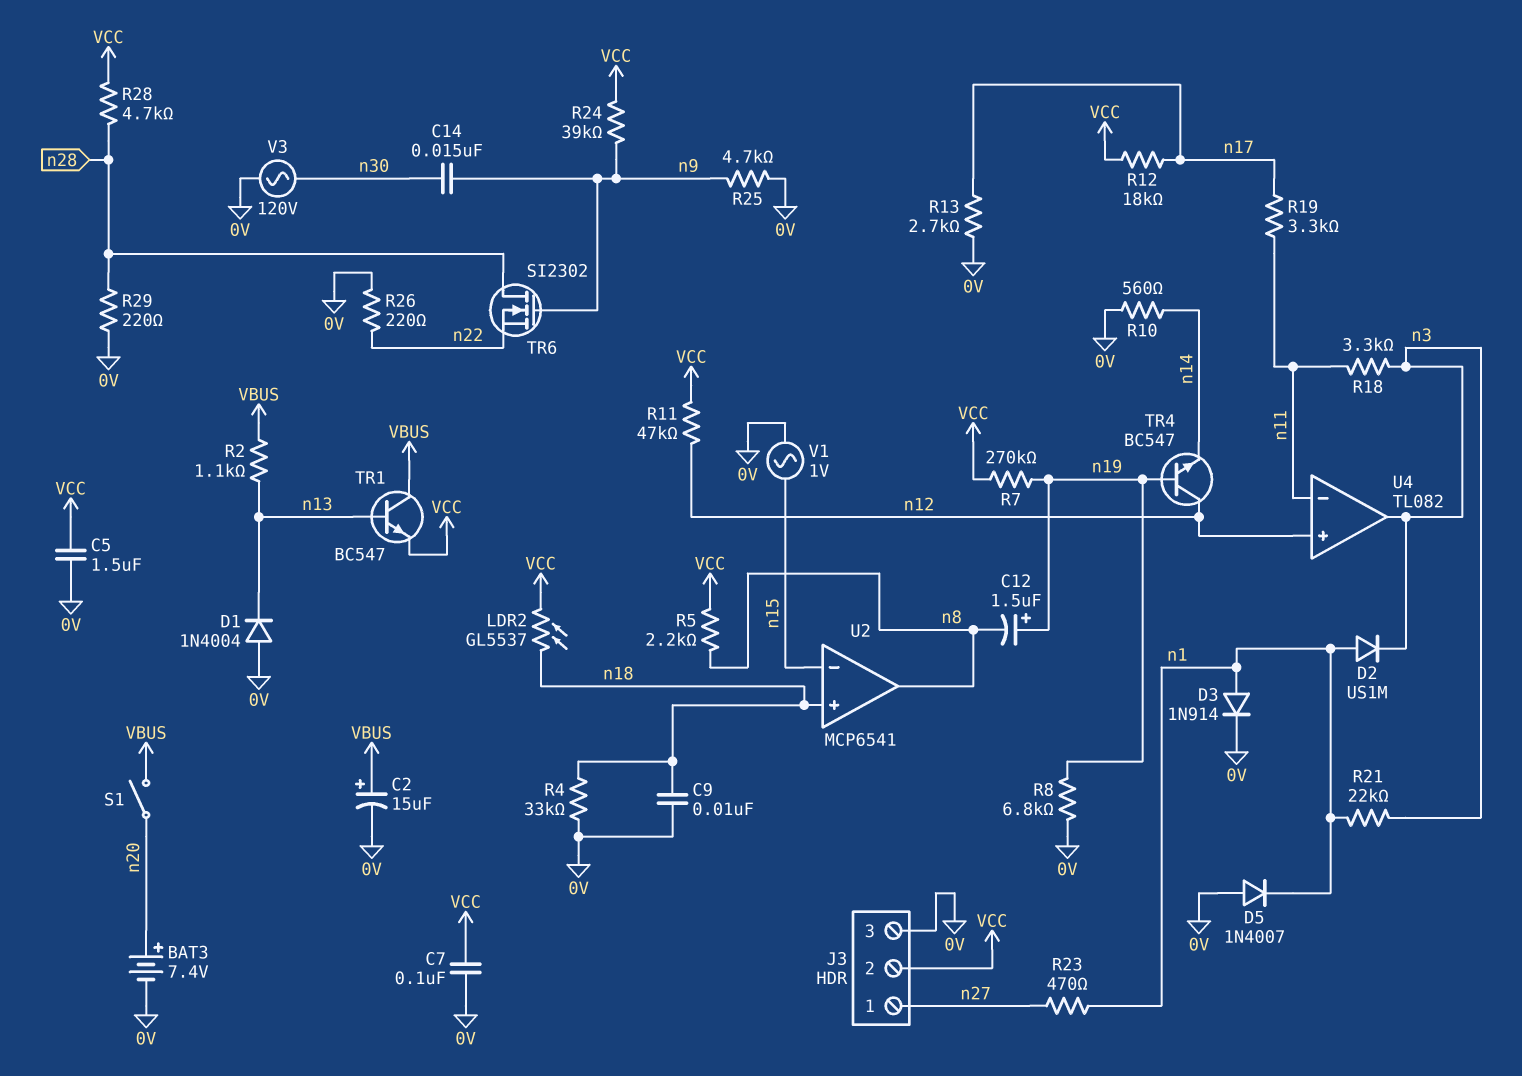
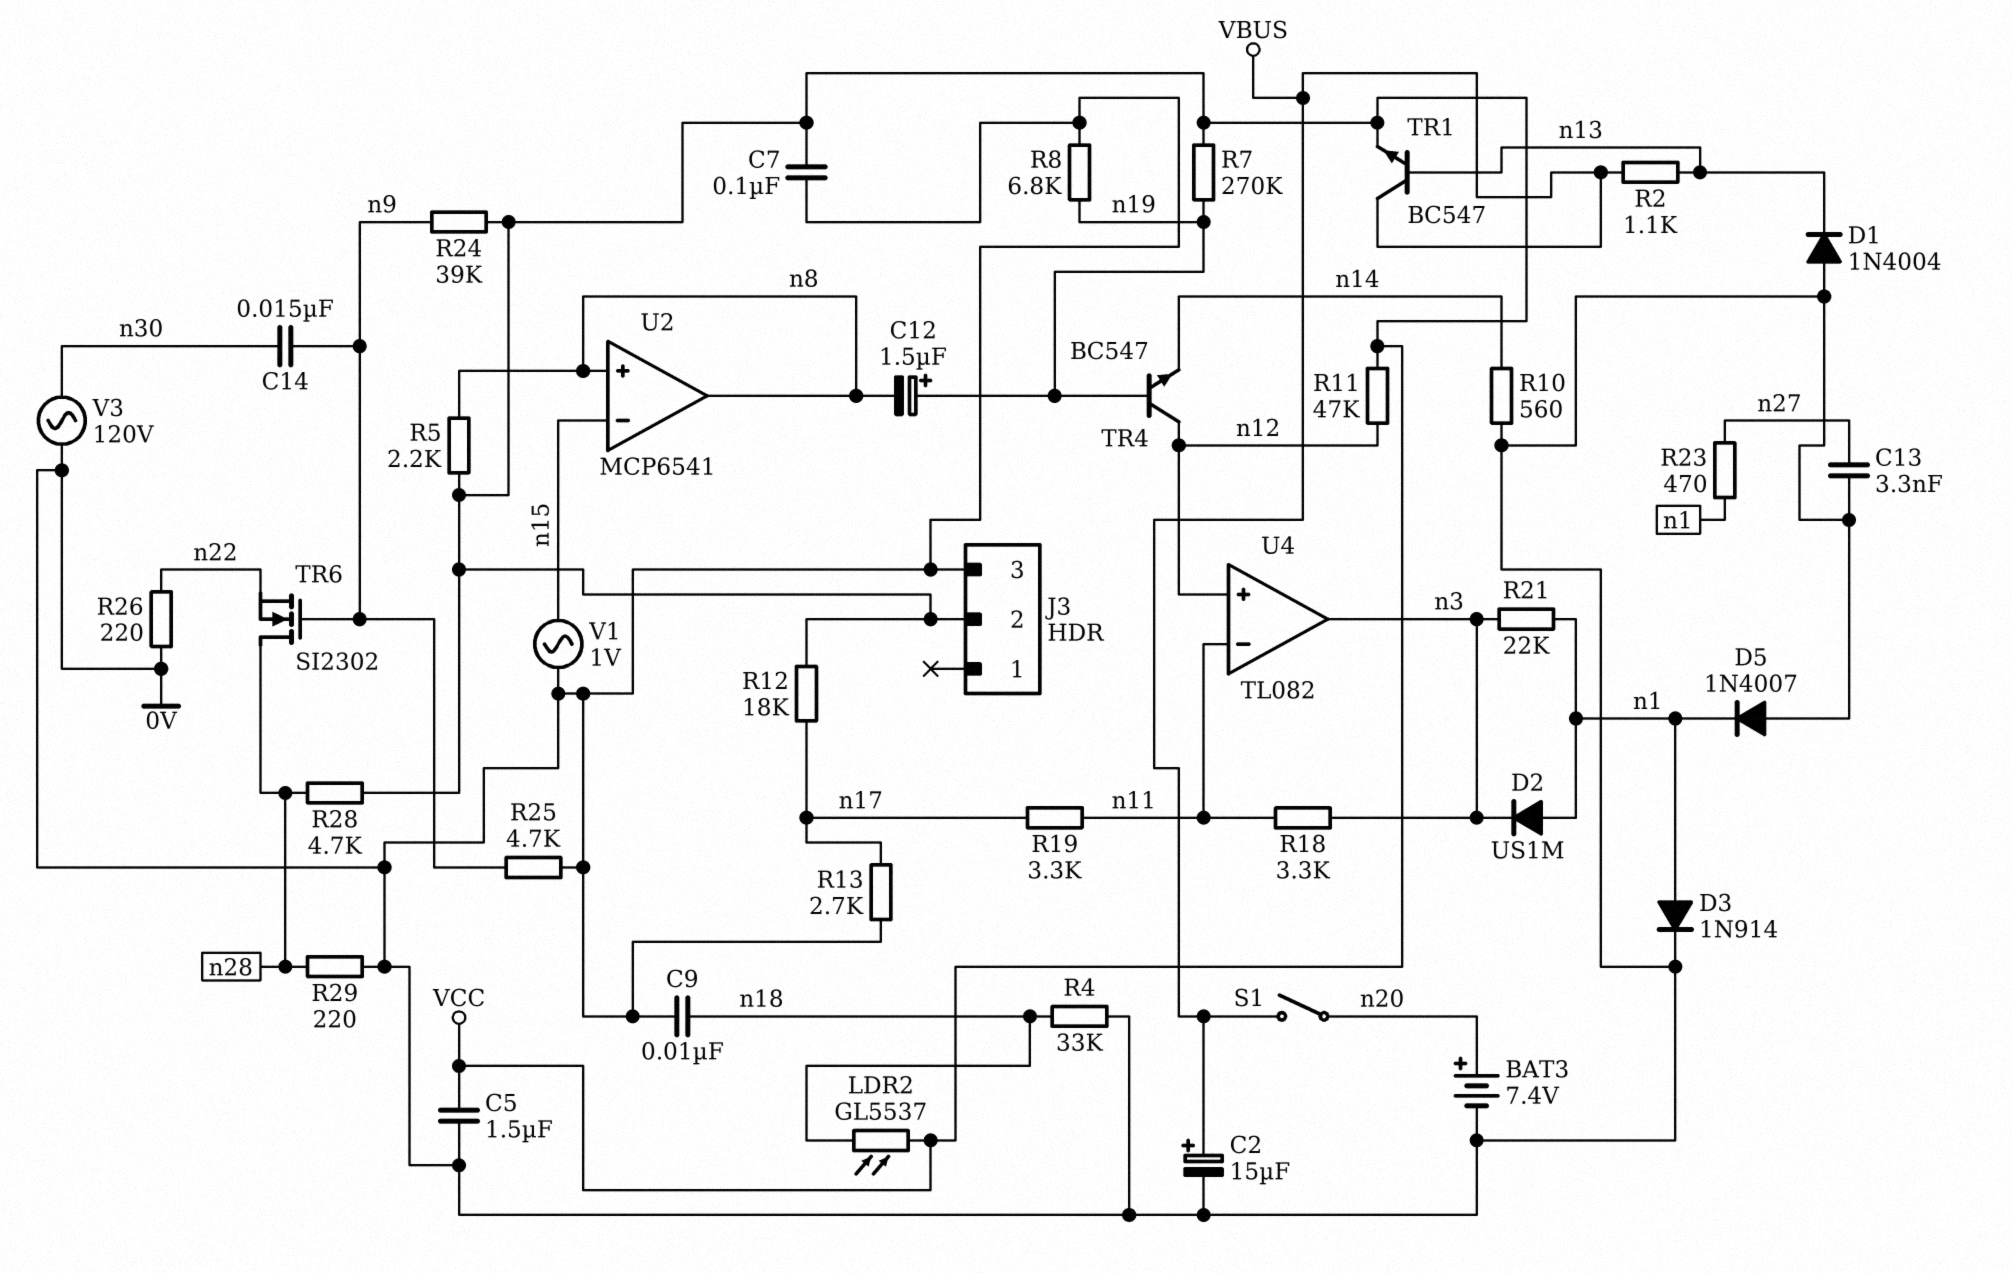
C13: none -> 3.3nF (0V, n27)
J3 pin 1: n27 -> none
U2 pin in+: n18 -> n8

